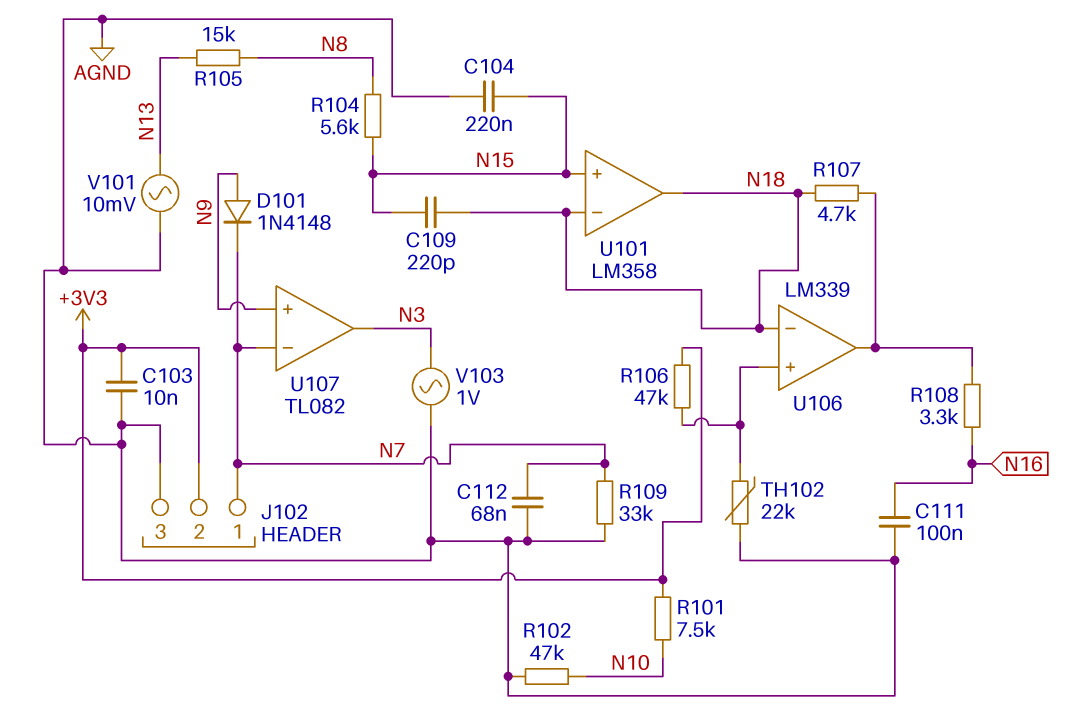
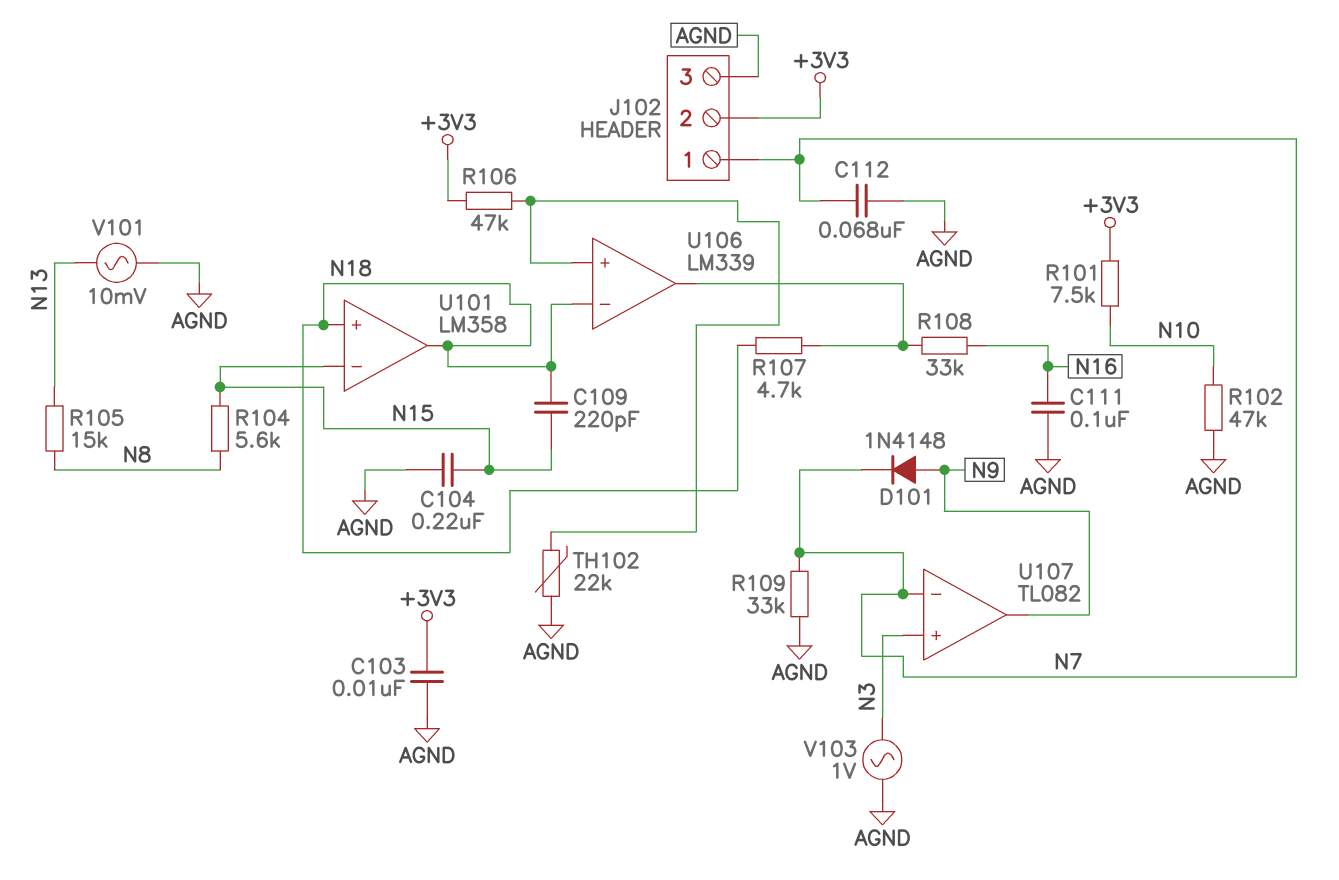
R108: 3.3k (N16, U106/out) -> 33k (N16, U106/out)
U101 pin in+: N15 -> N18
U101 pin in-: N18 -> N15
U107 pin in+: N9 -> N3
U107 pin out: N3 -> N9

